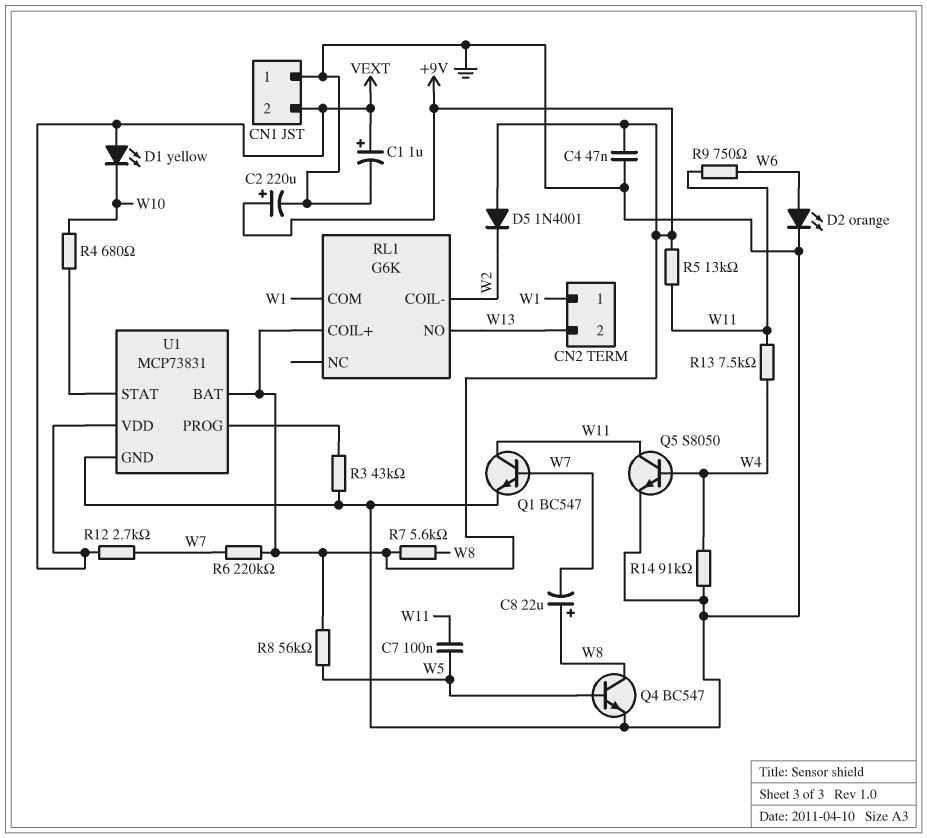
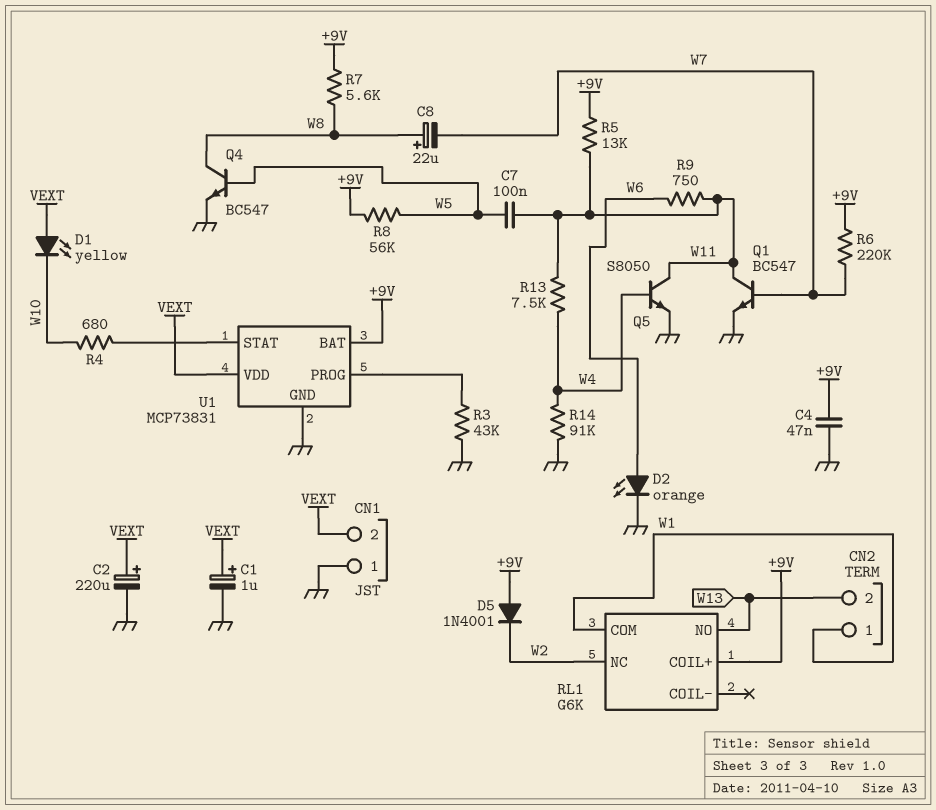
C2: 220uF (plus +9V, minus GND) -> 220uF (plus VEXT, minus GND)
R12: 2.7k (VEXT, W7) -> none
RL1 pin COIL-: W2 -> none
RL1 pin NC: none -> W2

